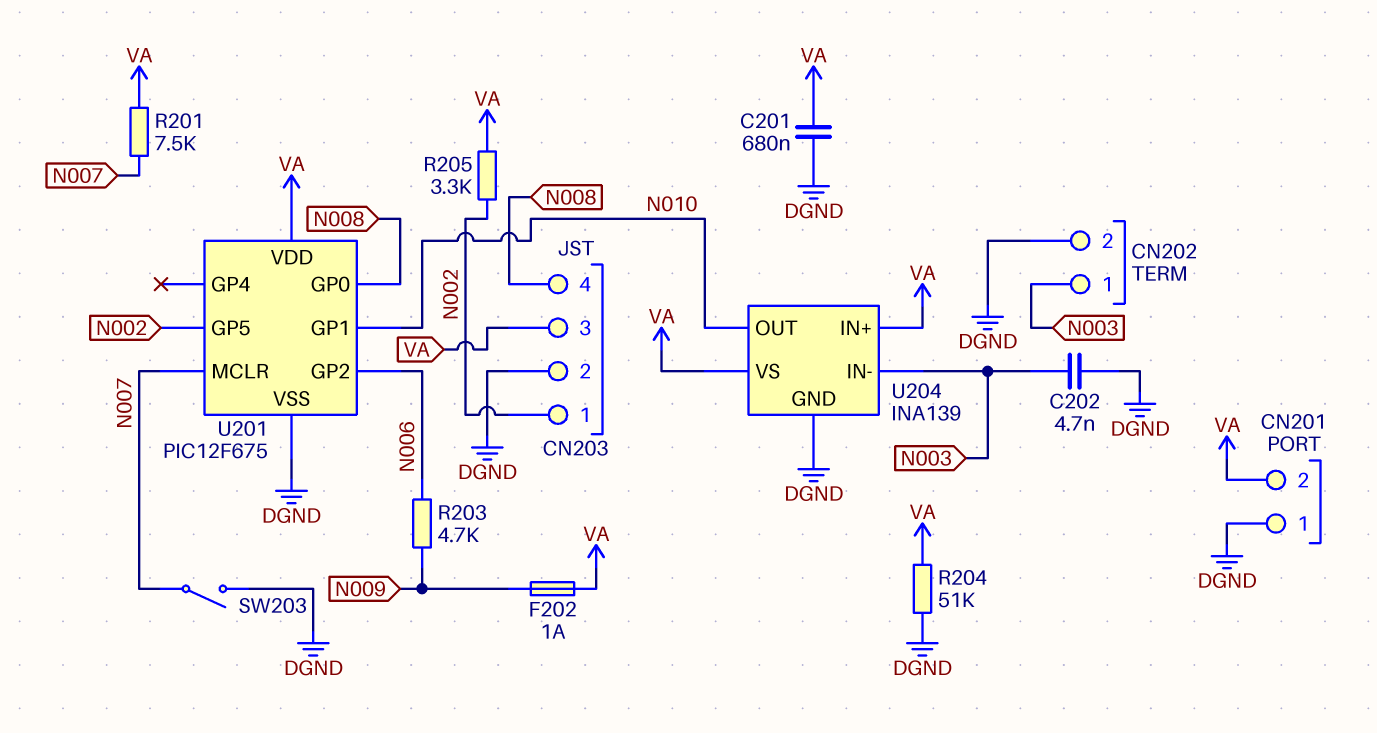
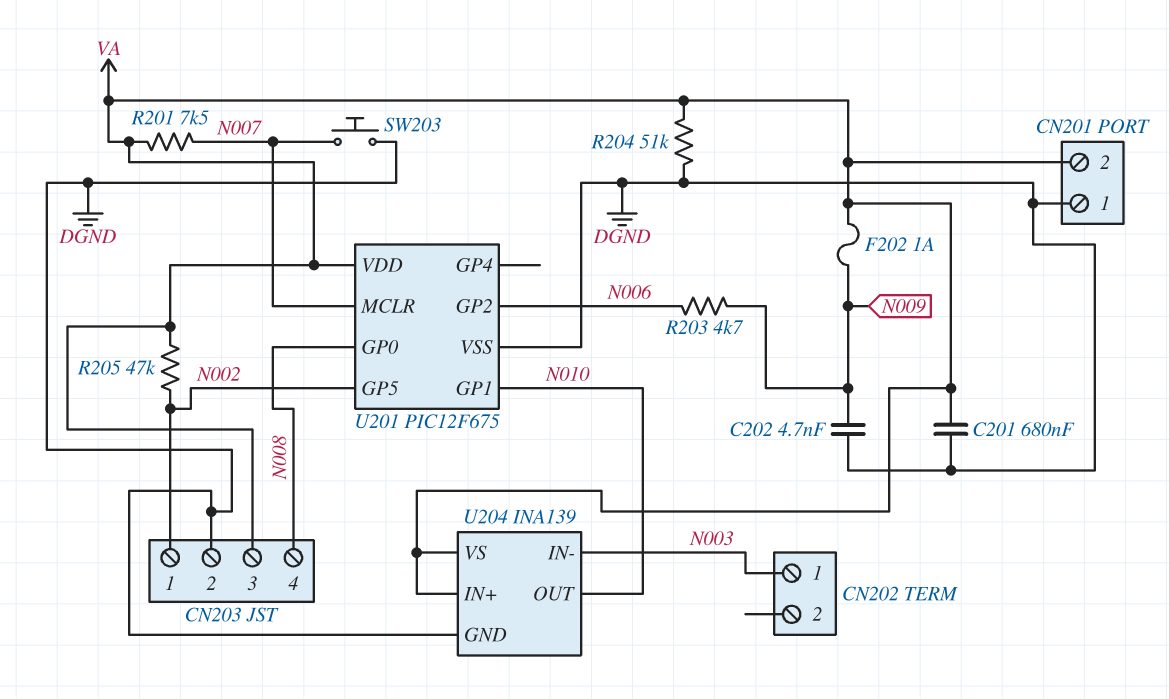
C202: 4.7nF (DGND, N003) -> 4.7nF (DGND, N009)
CN202 pin 2: DGND -> none
R205: 3.3k (N002, VA) -> 47k (N002, VA)
SW203: switch (DGND, N007) -> button (DGND, N007)

